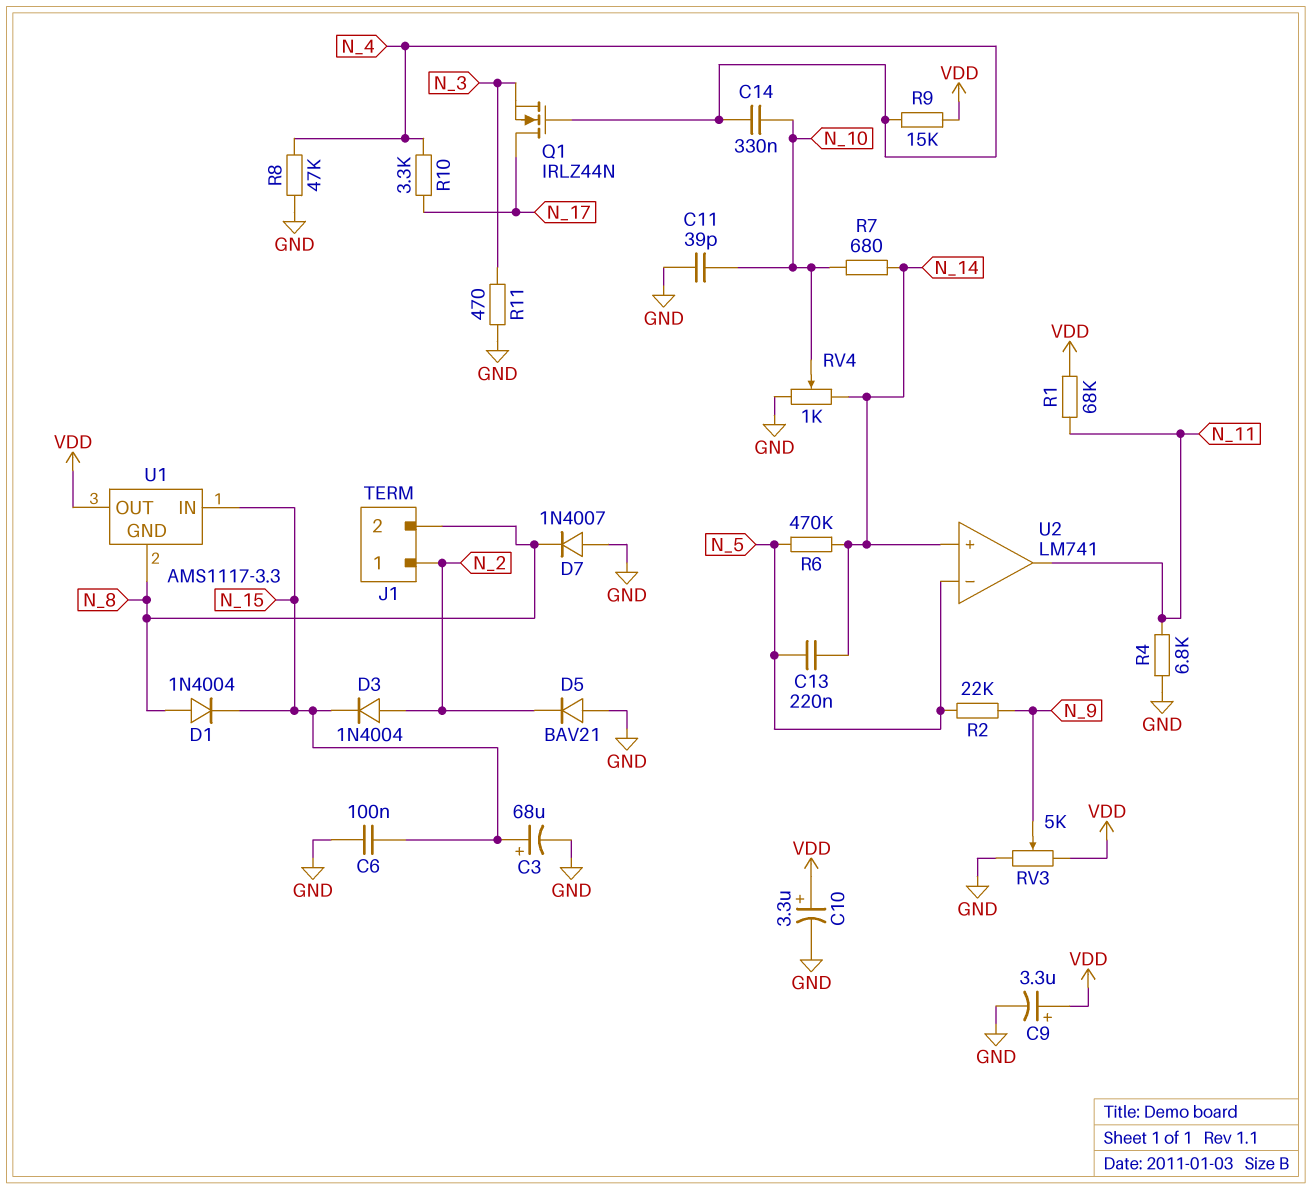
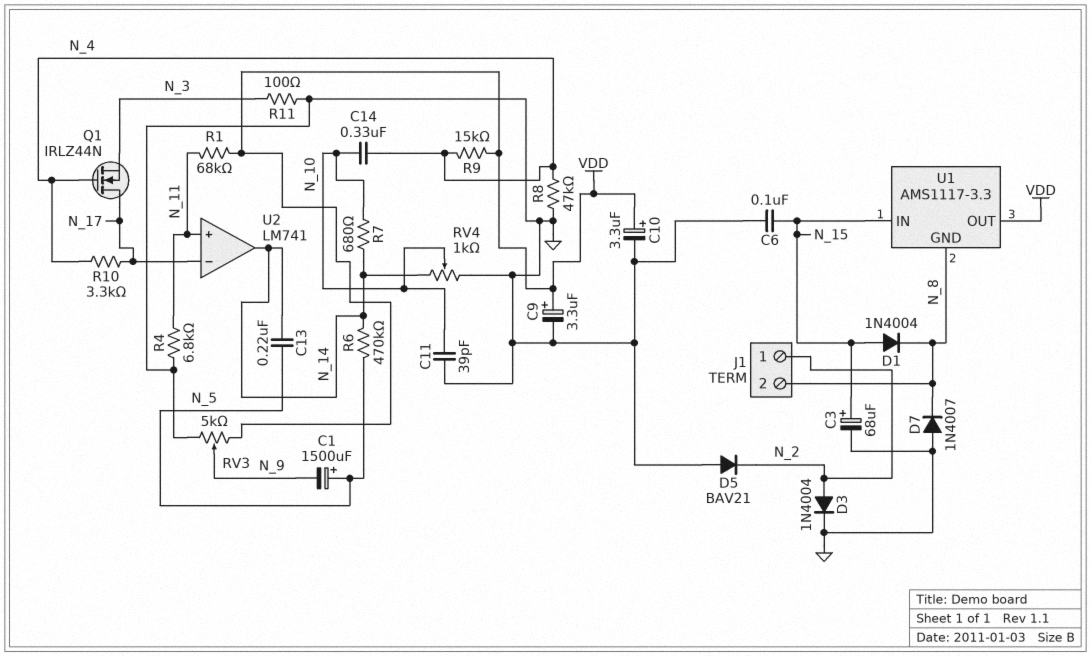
C1: none -> 1500uF (plus N_5, minus N_9)
D1: diode 1N4004 (A N_8, K N_15) -> diode 1N4004 (A N_15, K N_8)
D3: diode 1N4004 (A N_2, K N_15) -> diode 1N4004 (A N_2, K GND)
R2: 22k (N_5, N_9) -> none
R11: 470 (GND, N_3) -> 100 (GND, N_3)
U2 pin in+: N_14 -> N_11
U2 pin in-: N_5 -> N_17
U2 pin out: N_11 -> N_14

